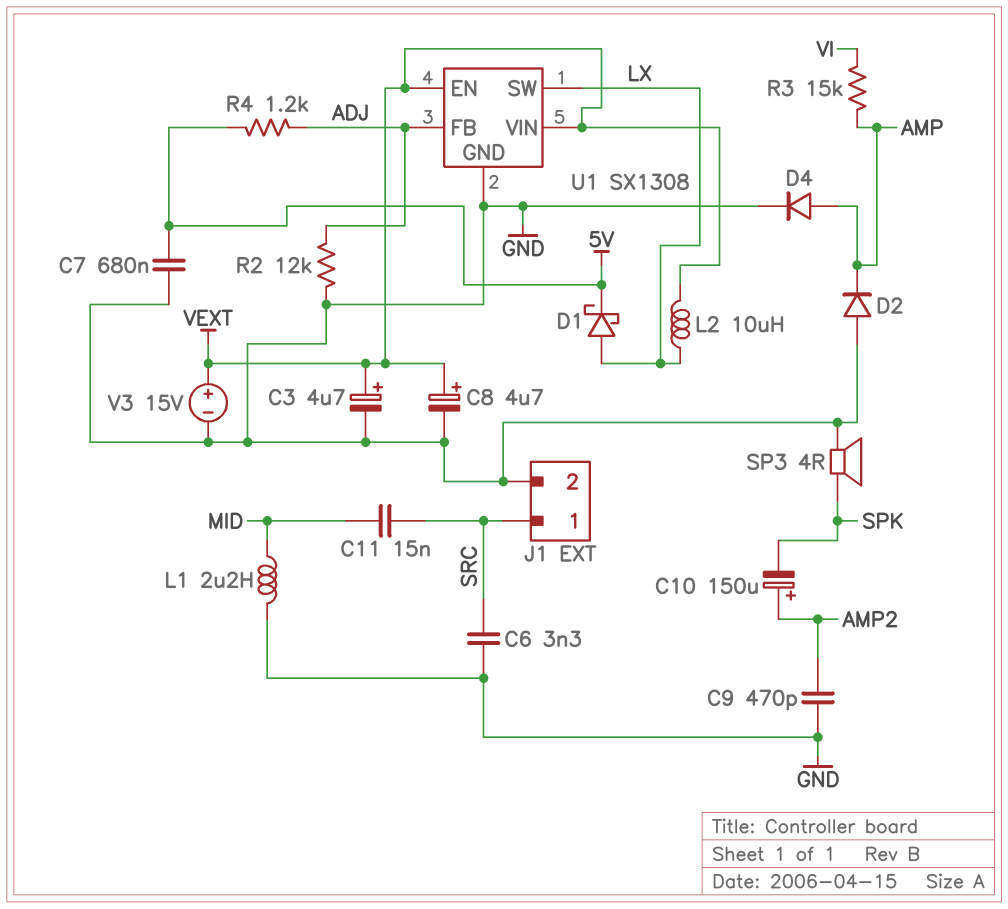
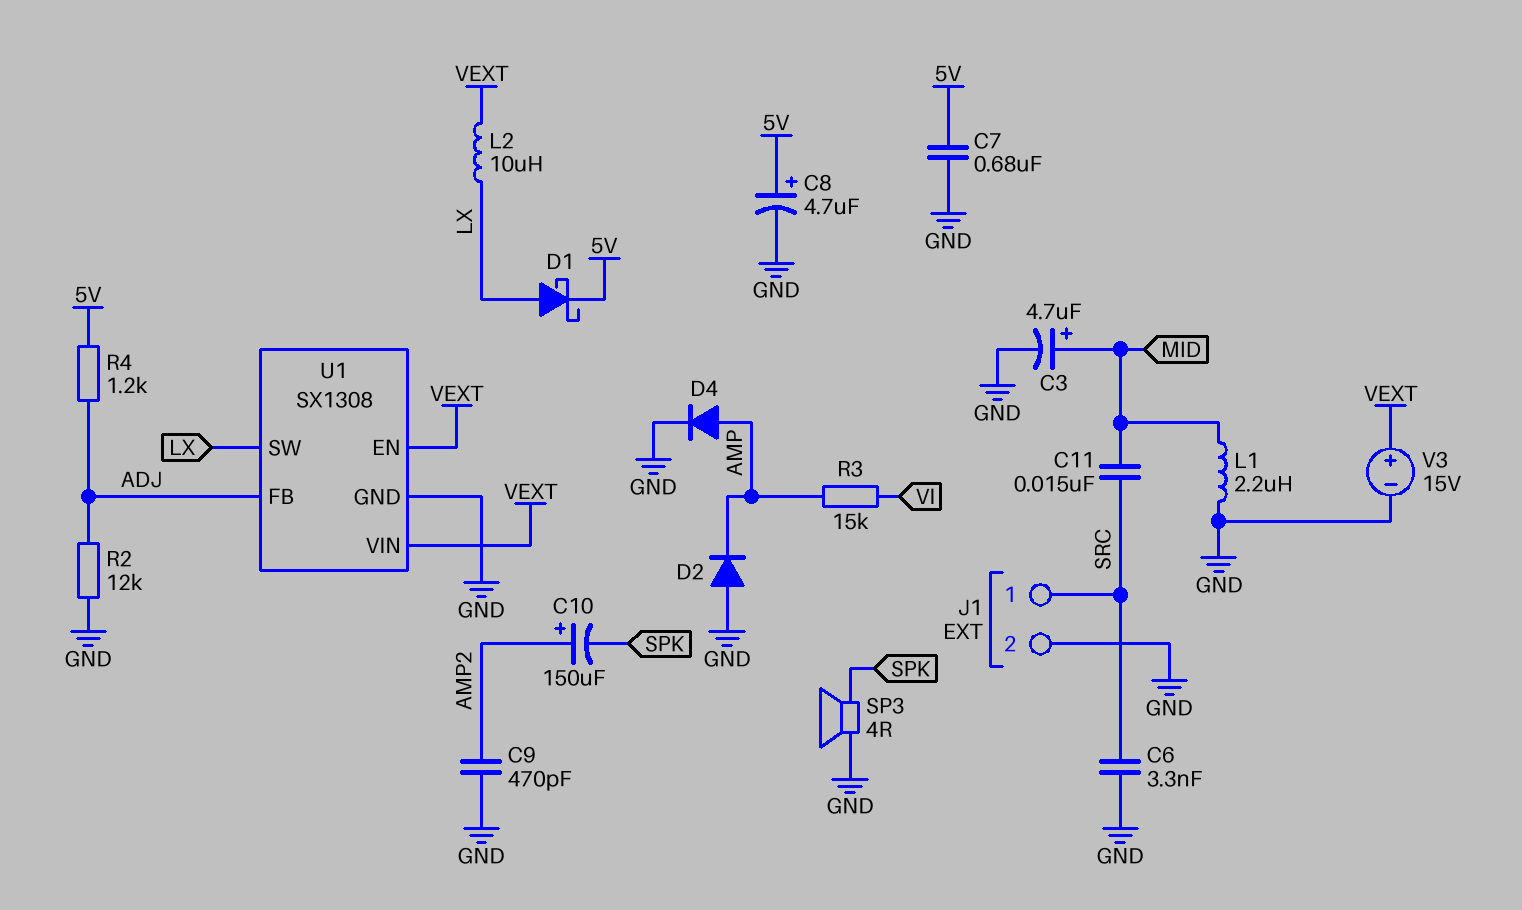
C3: 4.7uF (plus VEXT, minus GND) -> 4.7uF (plus MID, minus GND)
C8: 4.7uF (plus VEXT, minus GND) -> 4.7uF (plus 5V, minus GND)

